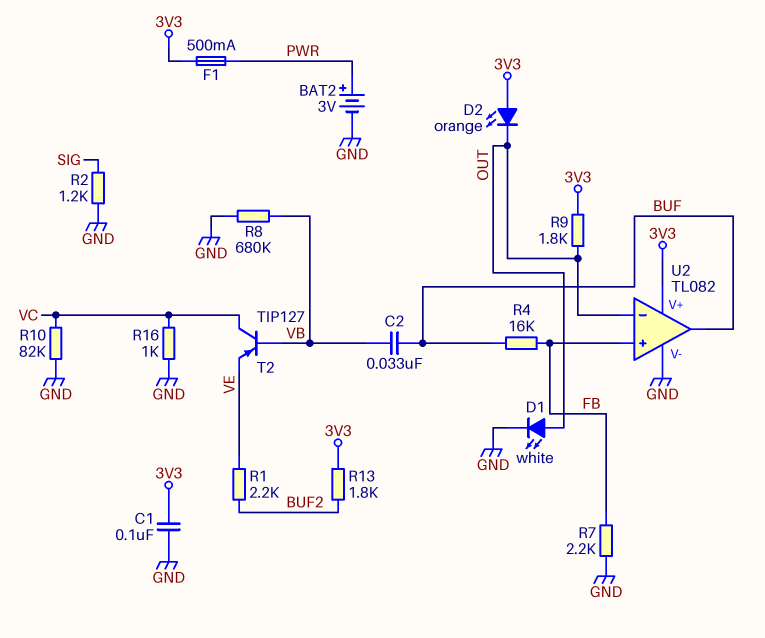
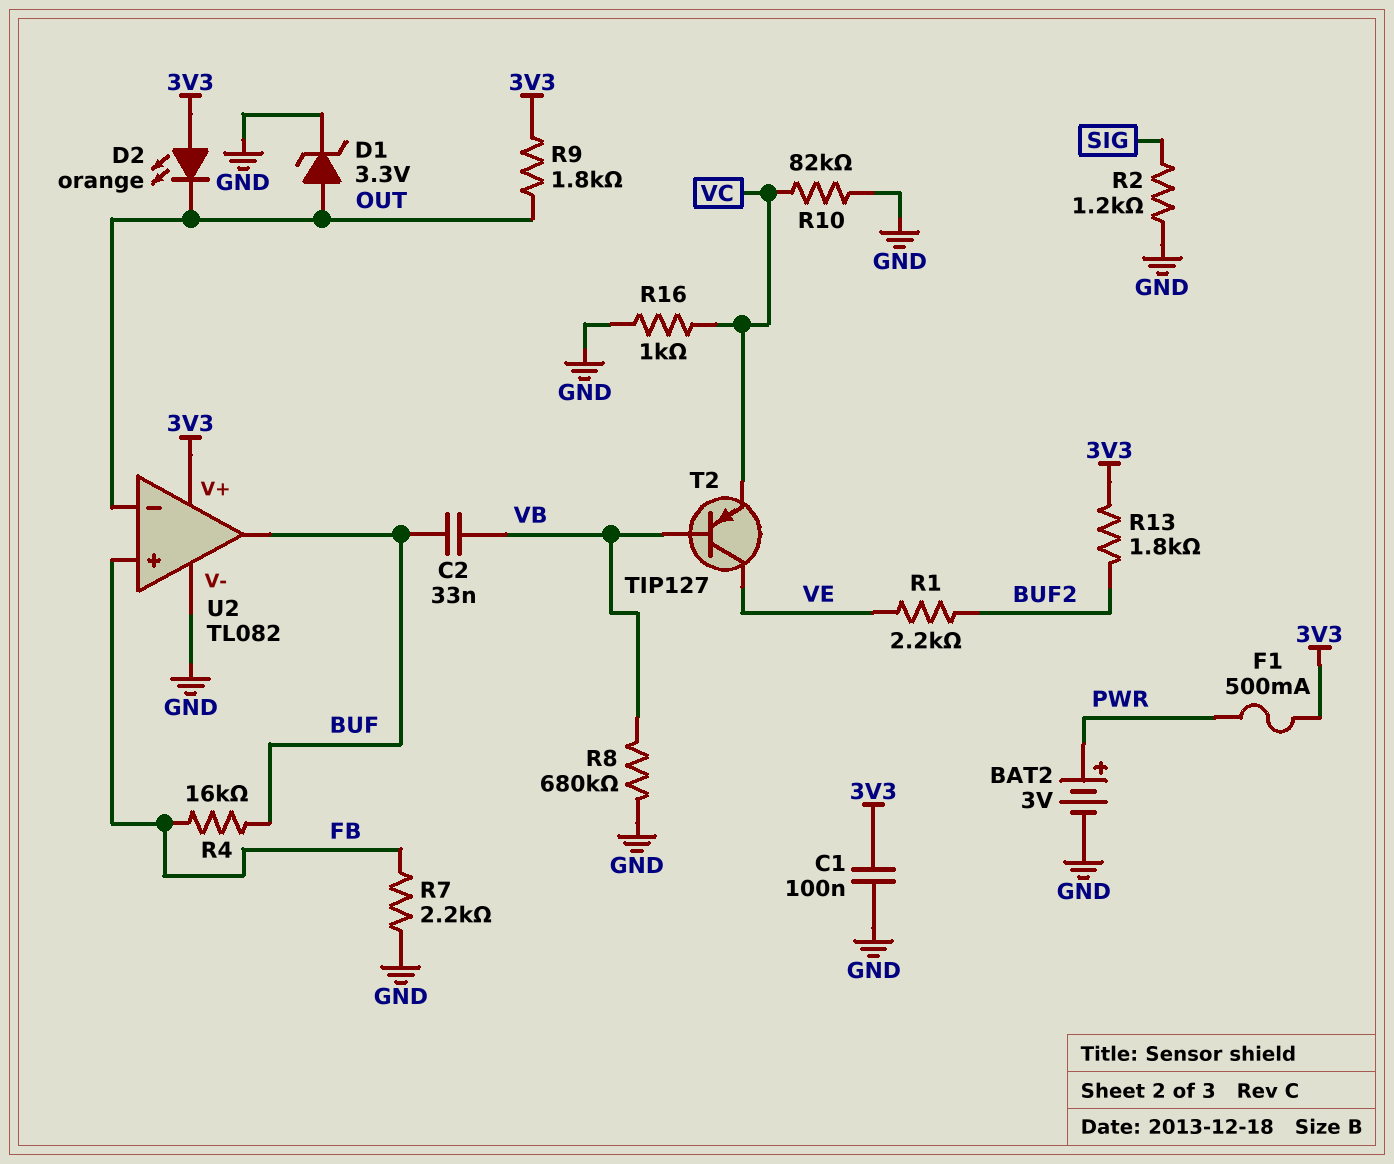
D1: LED white (A OUT, K GND) -> zener 3.3V (A OUT, K GND)
T2: PNP TIP127 (B VB, C VC, E VE) -> PNP TIP127 (B VB, C VE, E VC)

